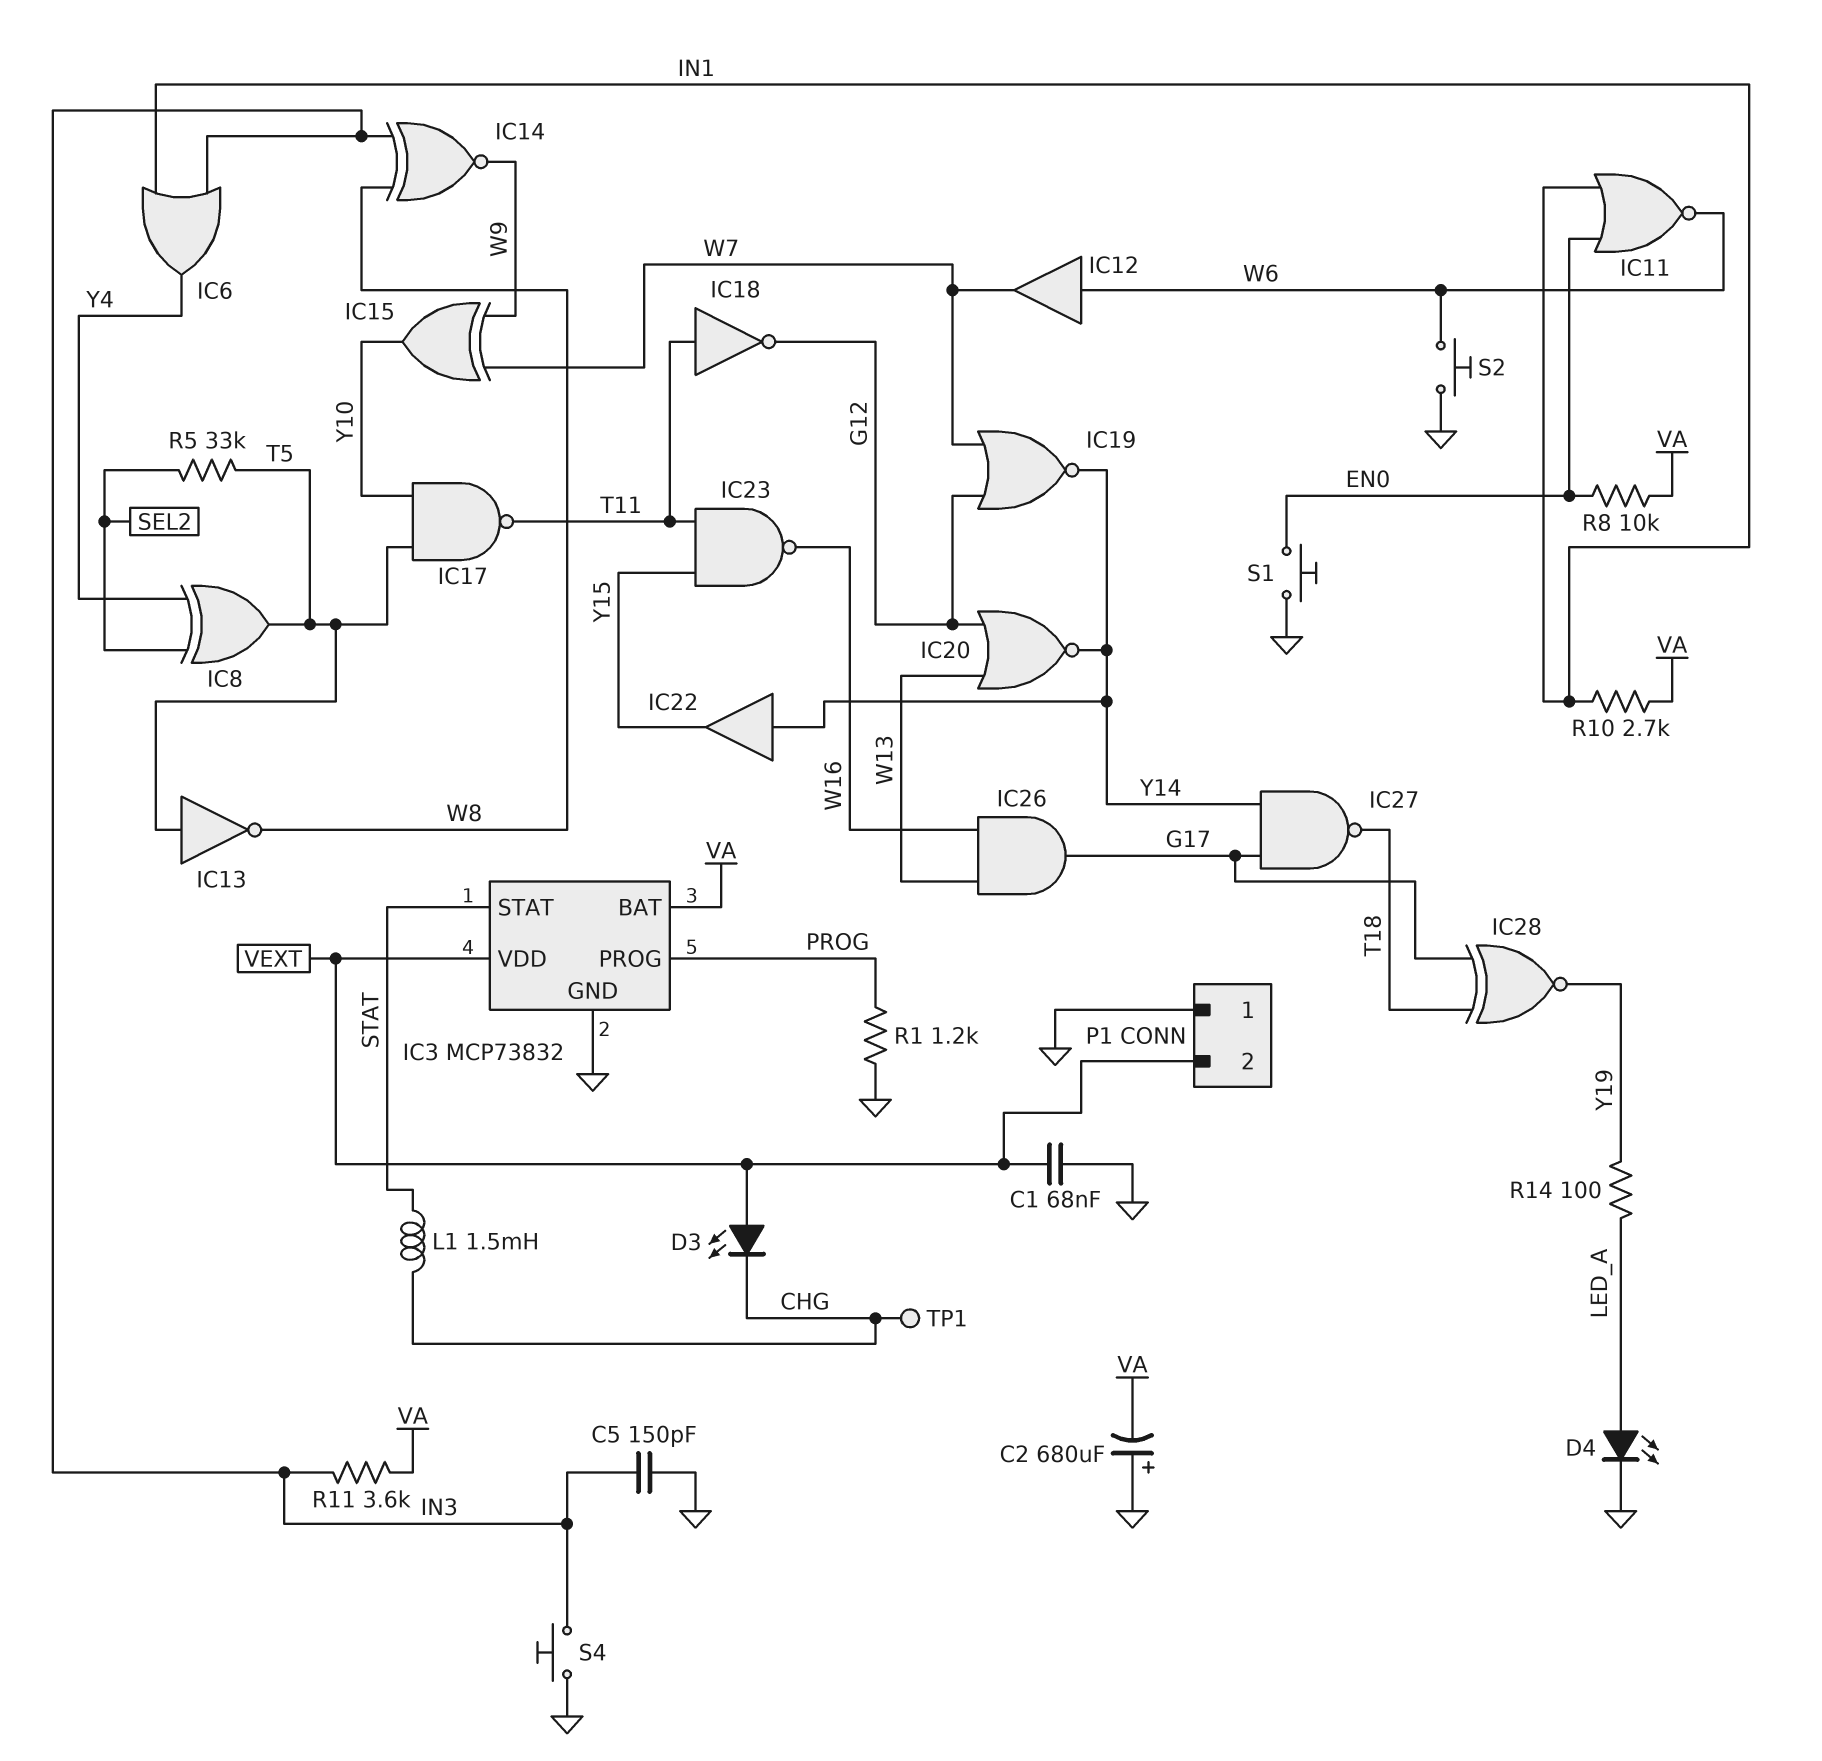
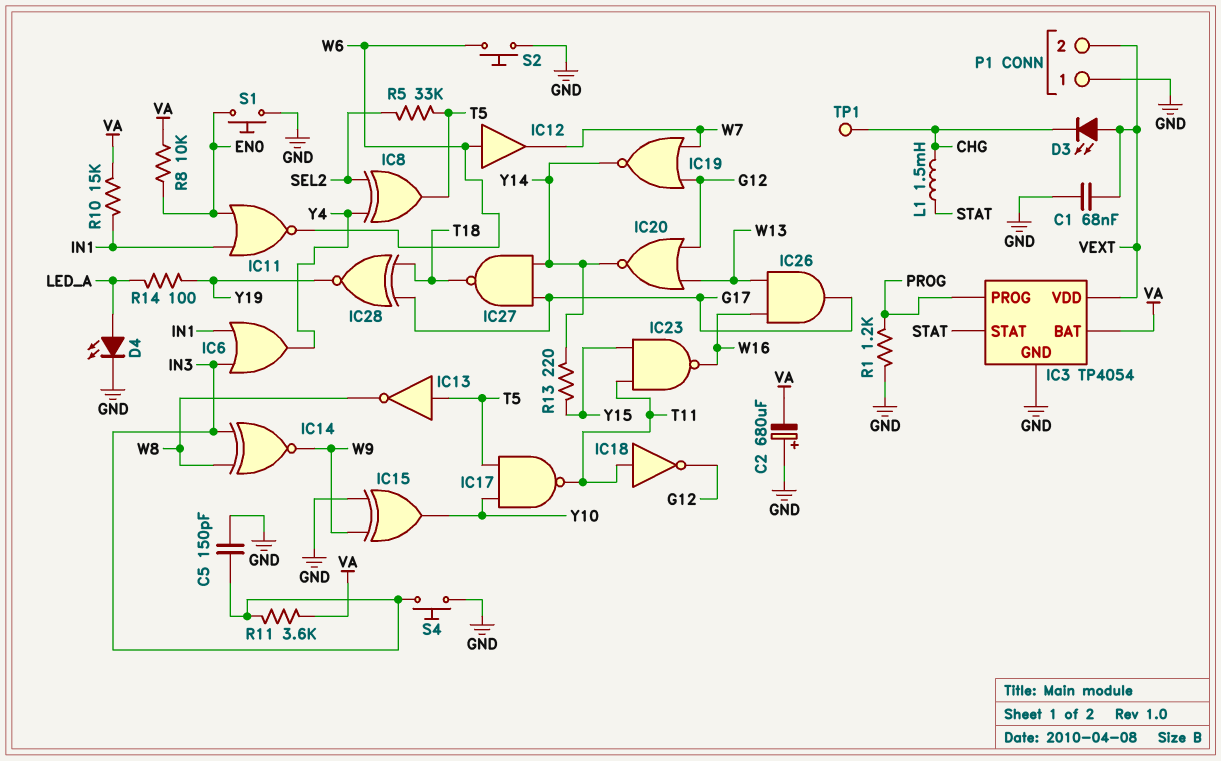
IC3: MCP73832 -> TP4054
IC15: XOR (in W7, in W9, out Y10) -> XOR (in GND, in W9, out Y10)
IC22: buffer (in Y14, out Y15) -> none
R10: 2.7k (IN1, VA) -> 15k (IN1, VA)
R13: none -> 220 (Y14, Y15)

